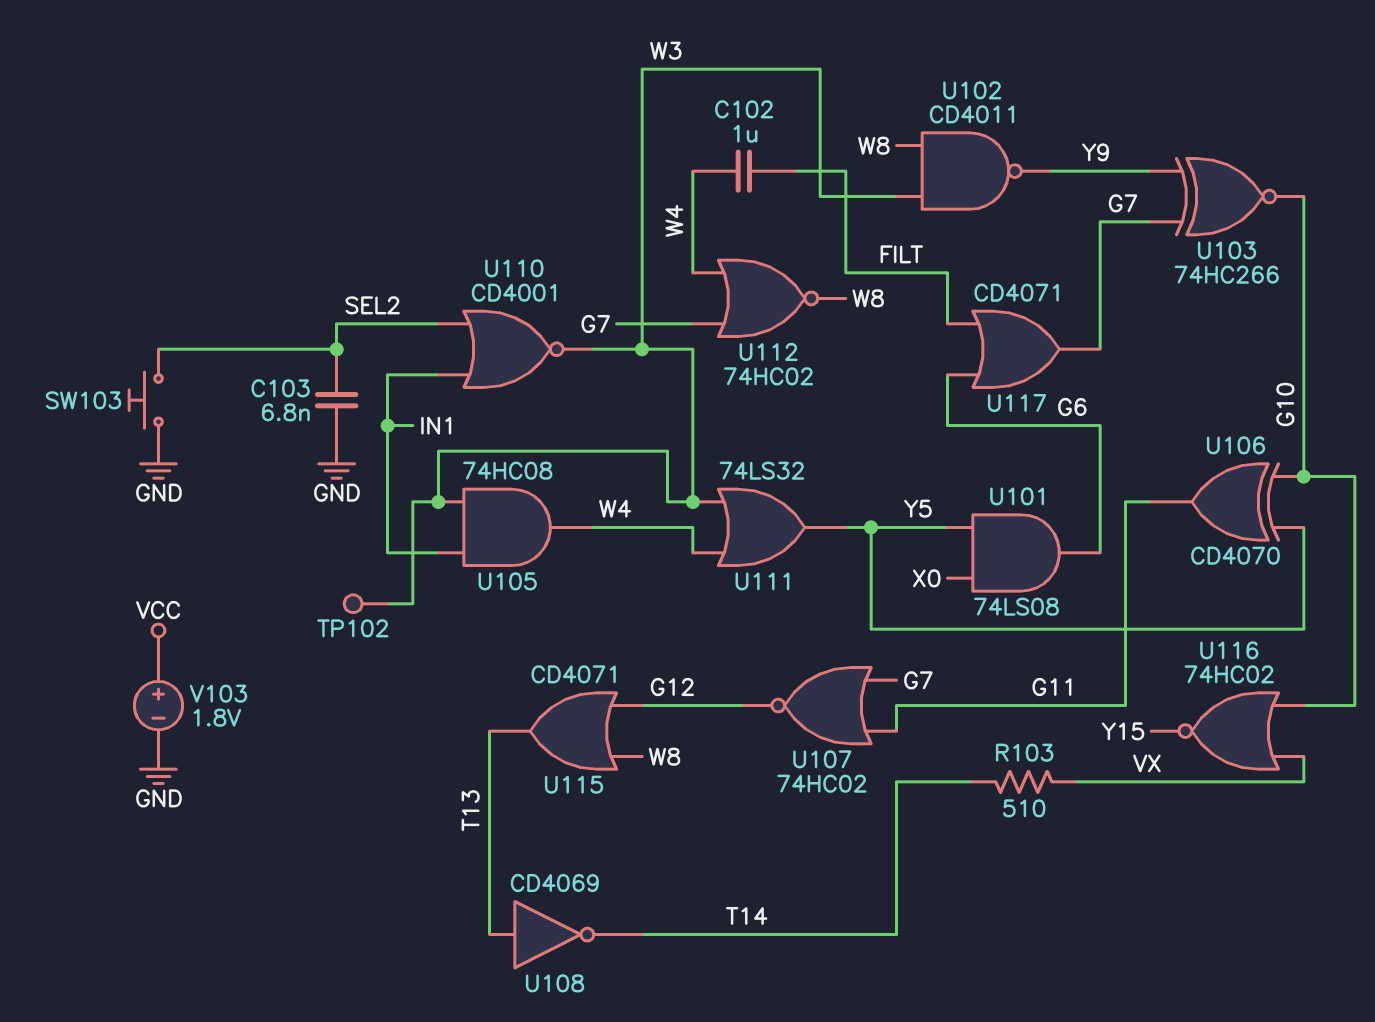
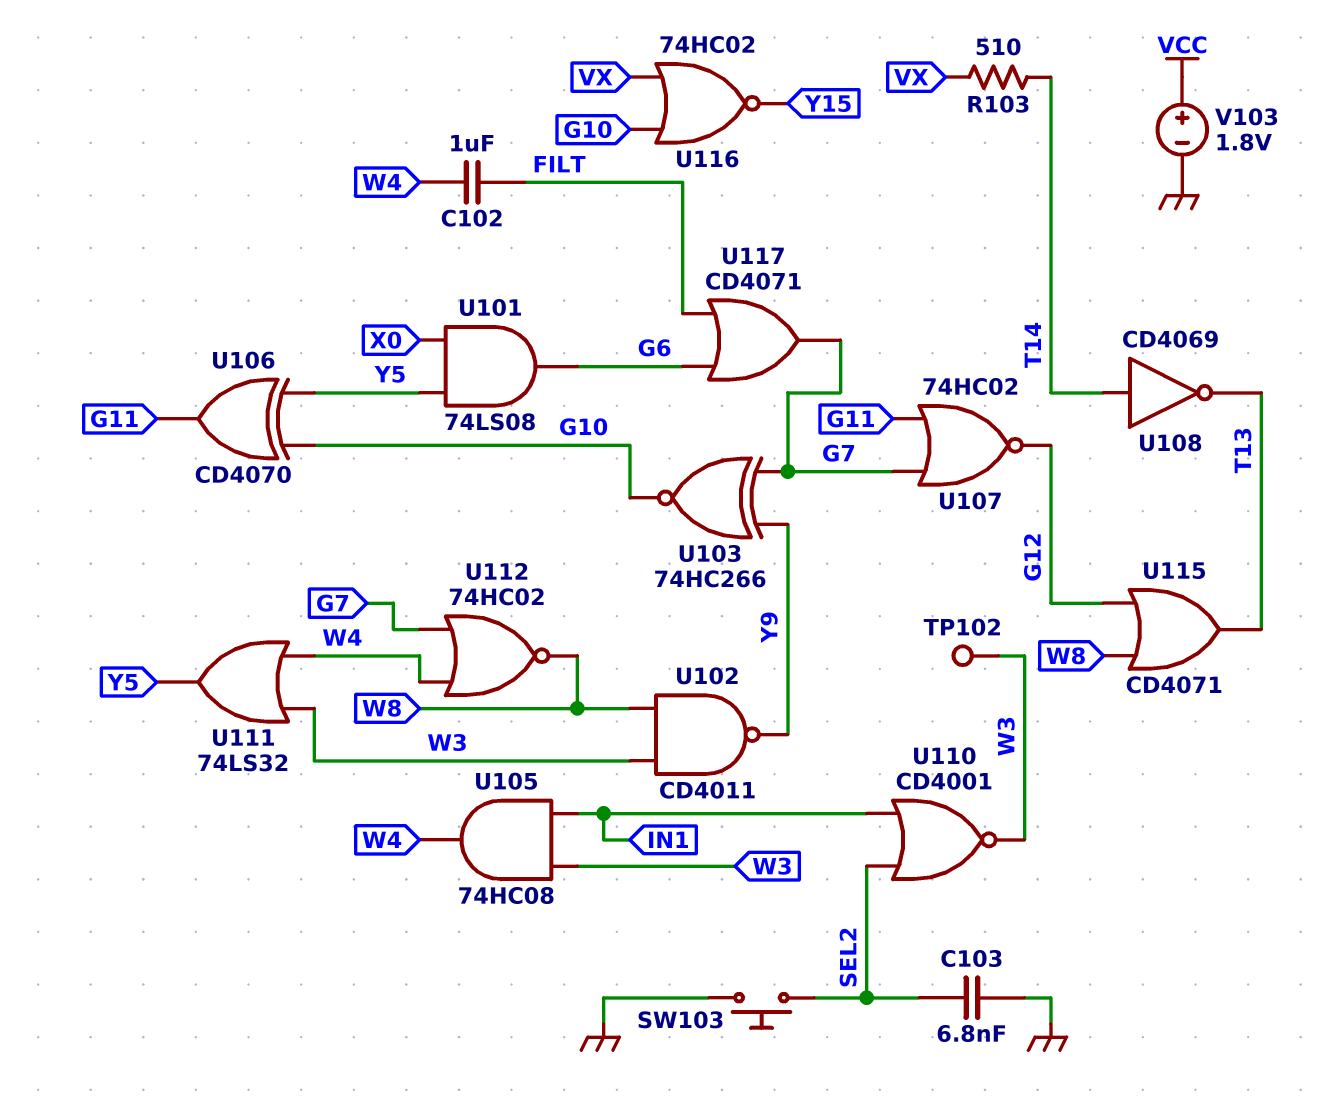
U108: NOT CD4069 (in T13, out T14) -> NOT CD4069 (in T14, out T13)

